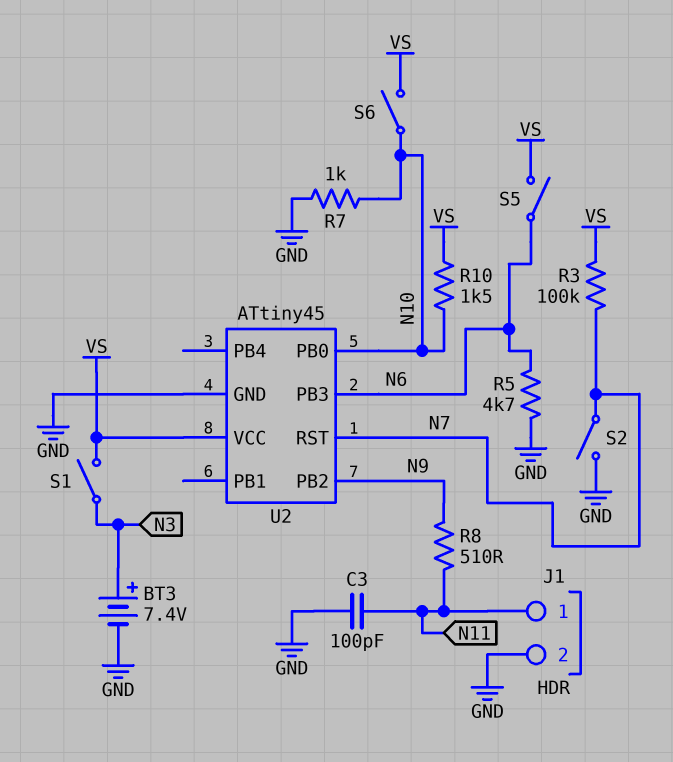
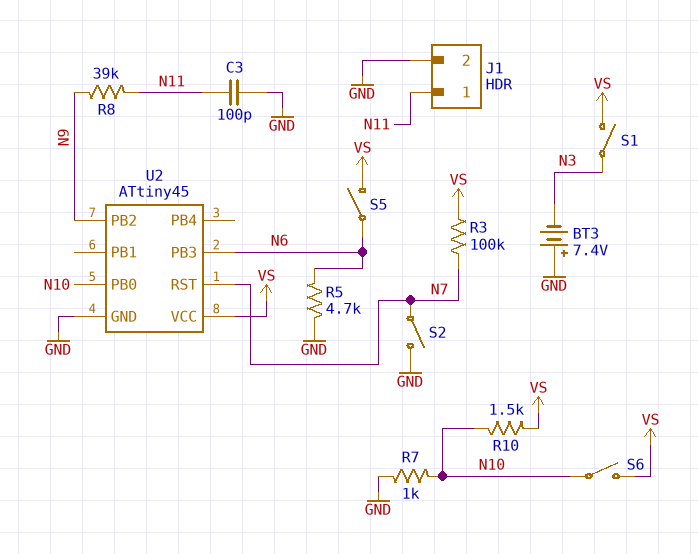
BT3: 7.4V (plus N3, minus GND) -> 7.4V (plus GND, minus N3)
R8: 510 (N9, N11) -> 39k (N9, N11)

